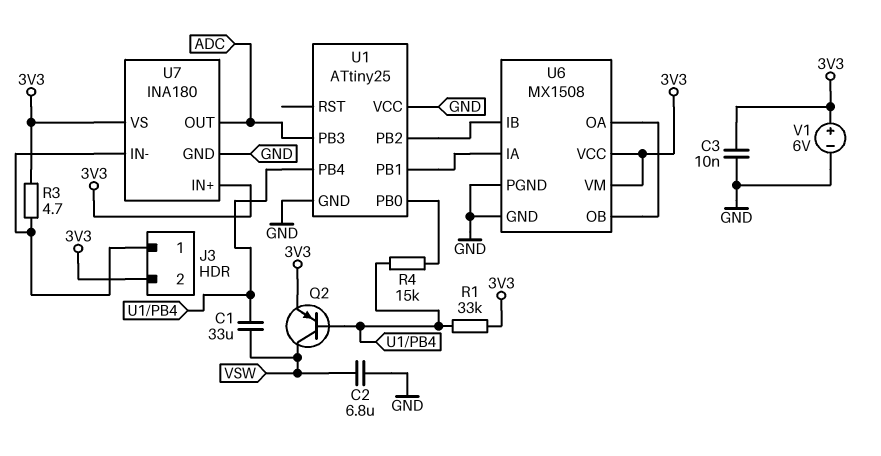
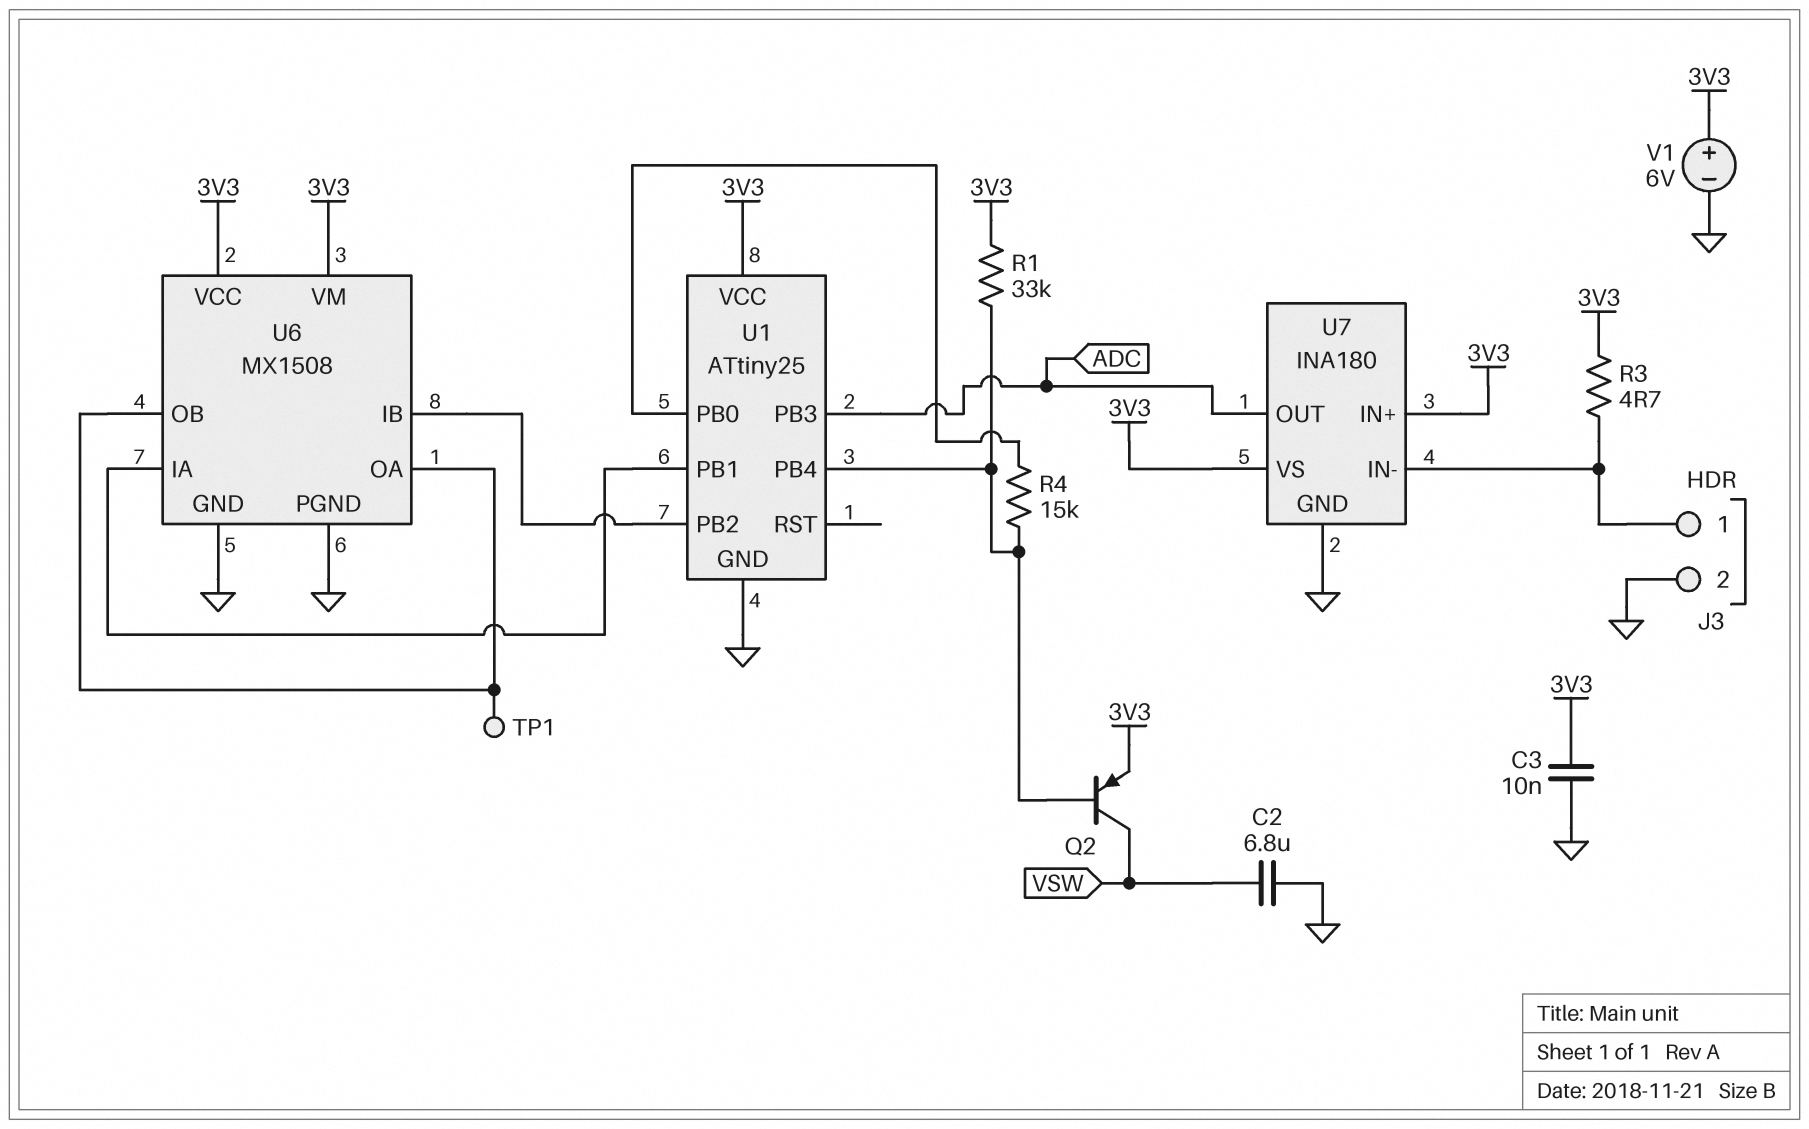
C1: 33uF (U1/PB4, VSW) -> none
J3 pin 2: 3V3 -> GND
TP1: none -> test point (U6/OA)
U1 pin VCC: GND -> 3V3

